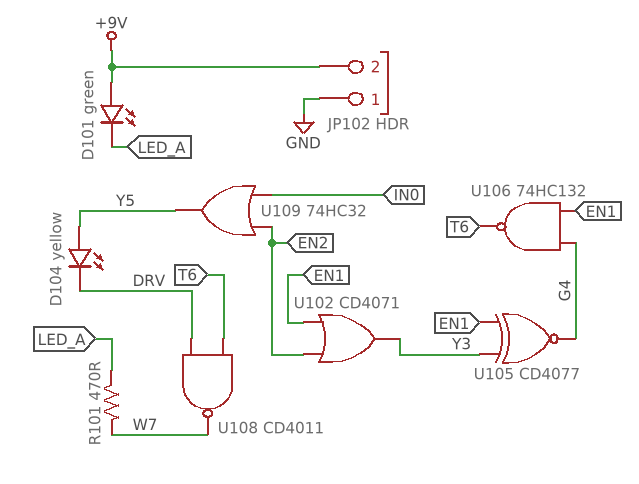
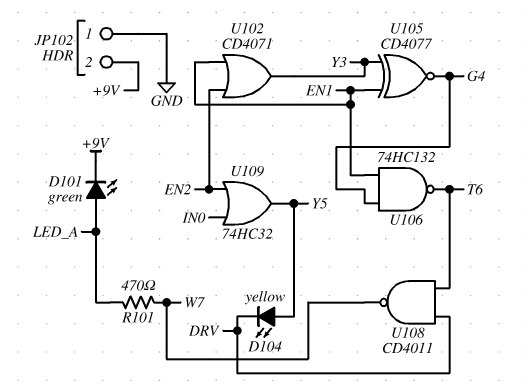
D101: LED green (A +9V, K LED_A) -> LED green (A LED_A, K +9V)

